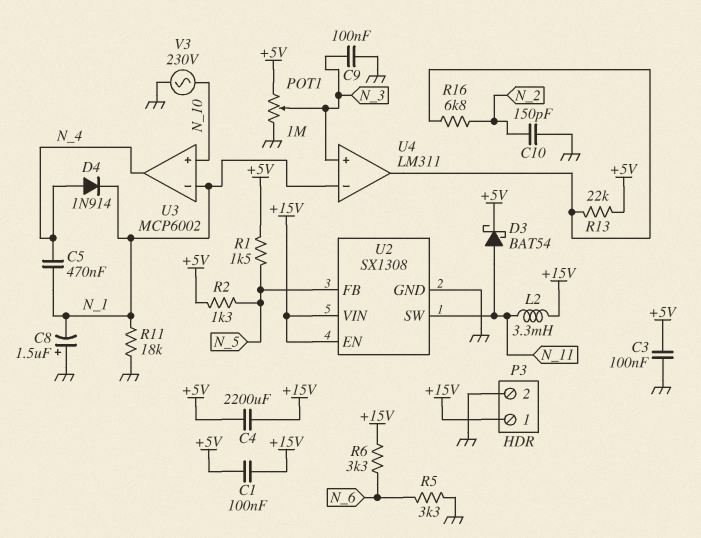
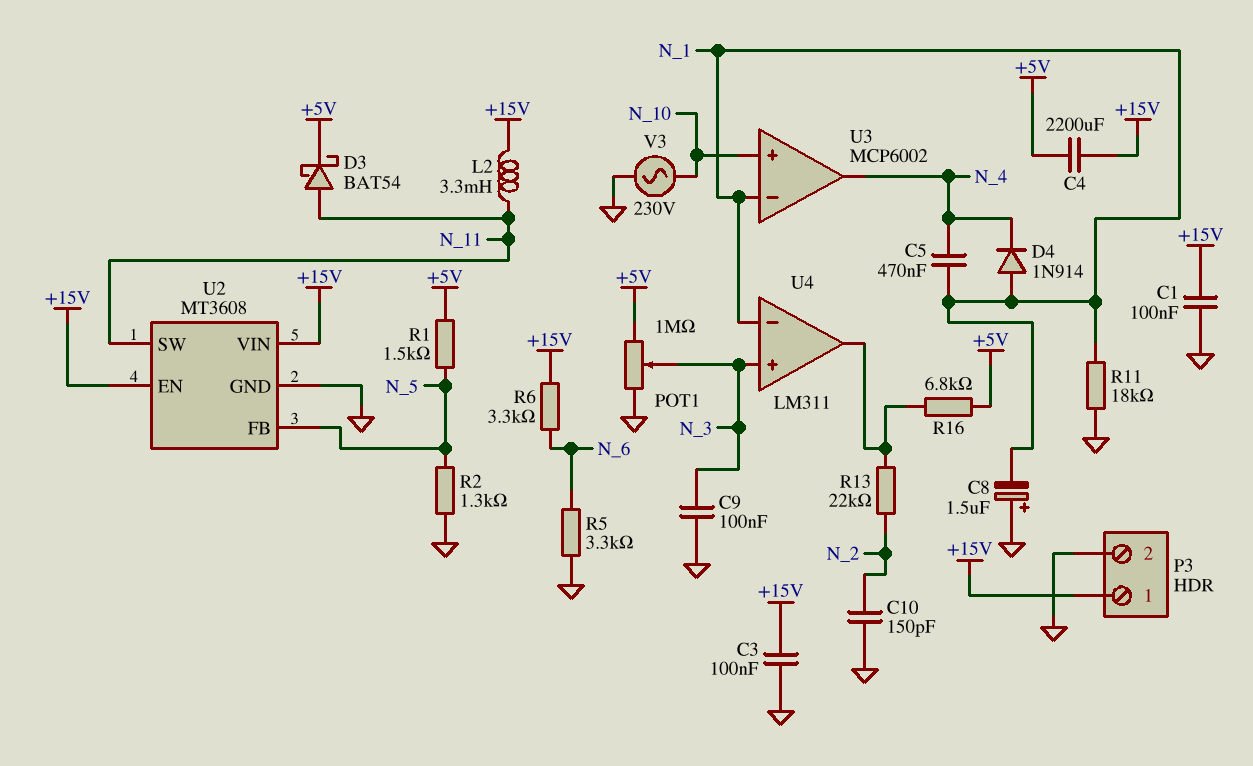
C1: 100nF (+5V, +15V) -> 100nF (+15V, GND)
C3: 100nF (+5V, GND) -> 100nF (+15V, GND)
D4: diode 1N914 (A N_4, K N_1) -> diode 1N914 (A N_1, K N_4)
R2: 1.3k (+5V, N_5) -> 1.3k (GND, N_5)
R13: 22k (+5V, U4/out) -> 22k (N_2, U4/out)
R16: 6.8k (N_2, U4/out) -> 6.8k (+5V, U4/out)
U2: SX1308 -> MT3608

